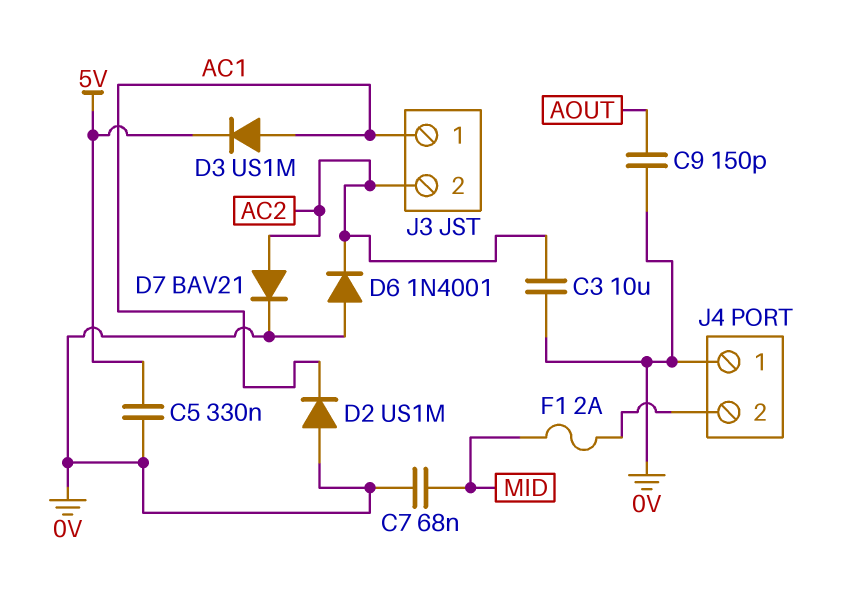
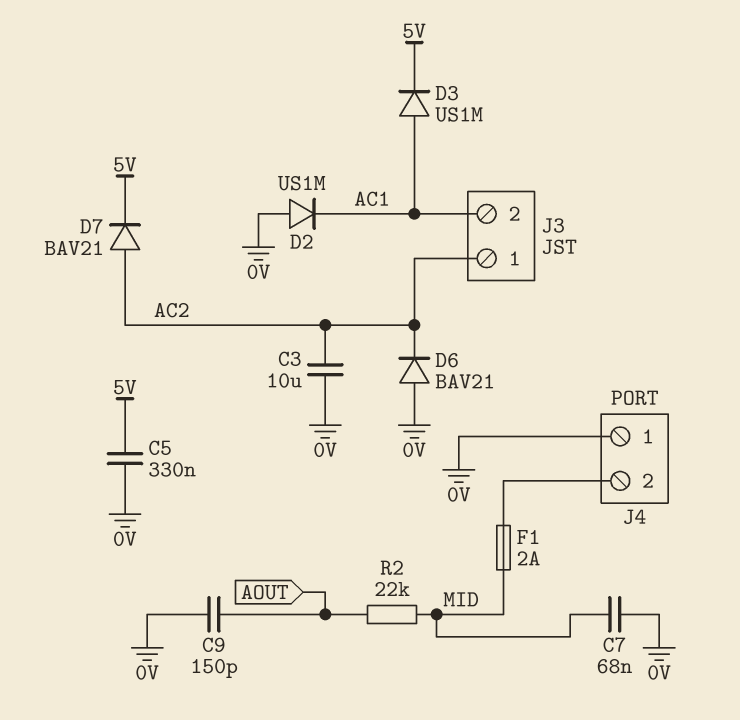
D6: diode 1N4001 (A 0V, K AC2) -> diode BAV21 (A 0V, K AC2)
D7: diode BAV21 (A AC2, K 0V) -> diode BAV21 (A AC2, K 5V)
J3 pin 1: AC1 -> AC2
J3 pin 2: AC2 -> AC1
R2: none -> 22k (AOUT, MID)

